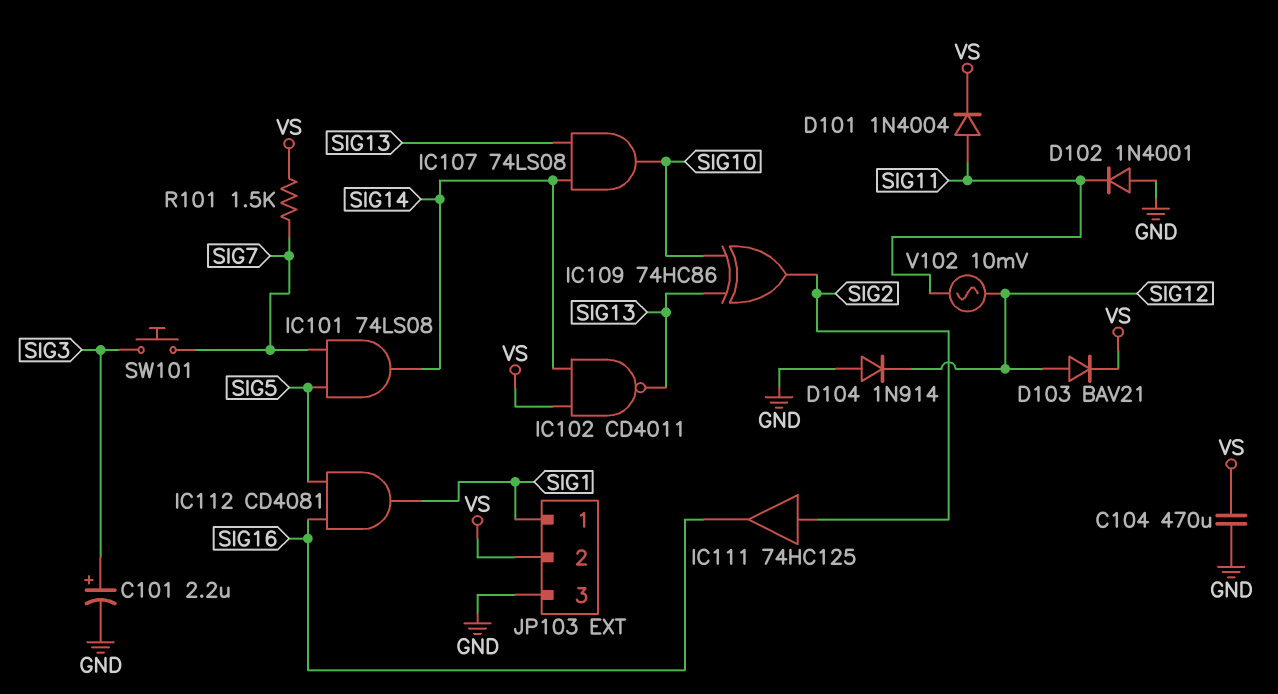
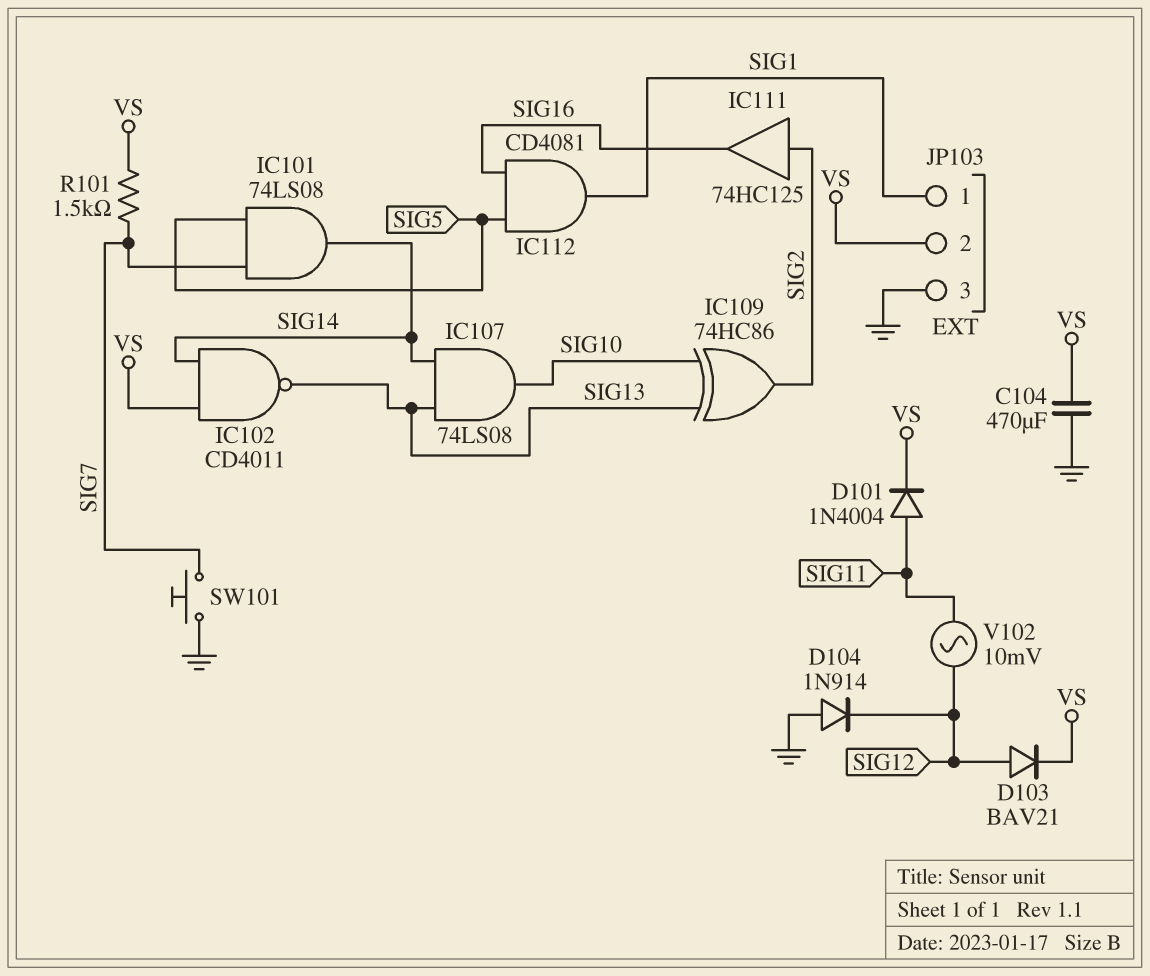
C101: 2.2uF (plus SIG3, minus GND) -> none
D102: diode 1N4001 (A GND, K SIG11) -> none
SW101: button (SIG3, SIG7) -> button (GND, SIG7)

